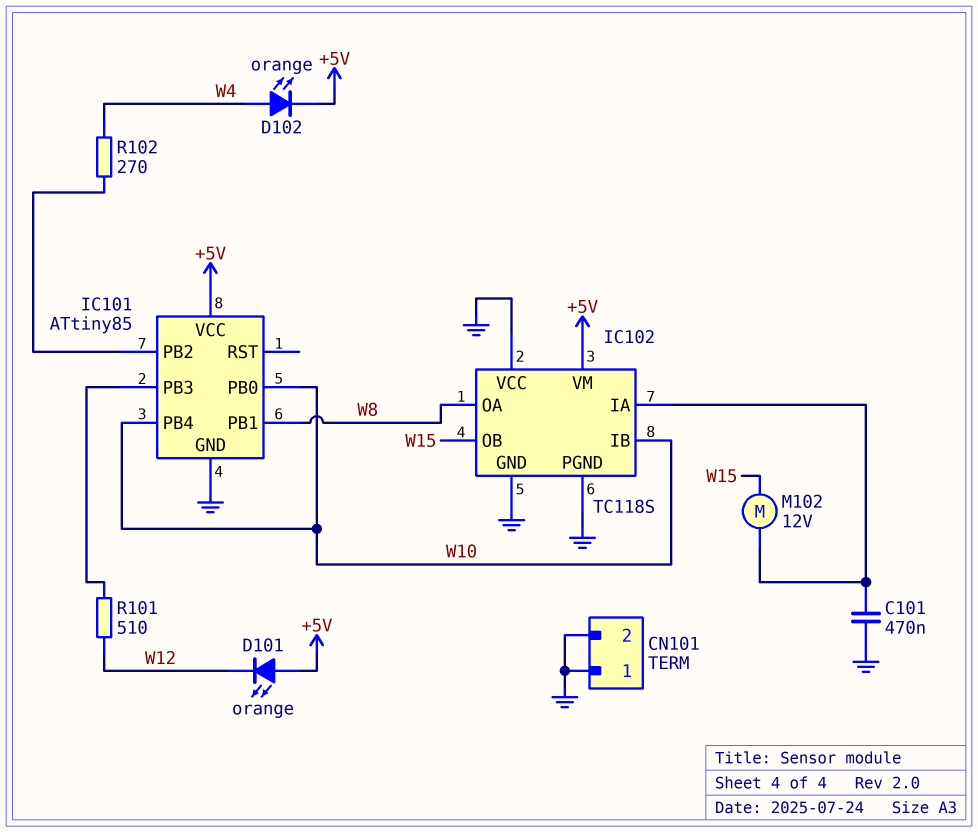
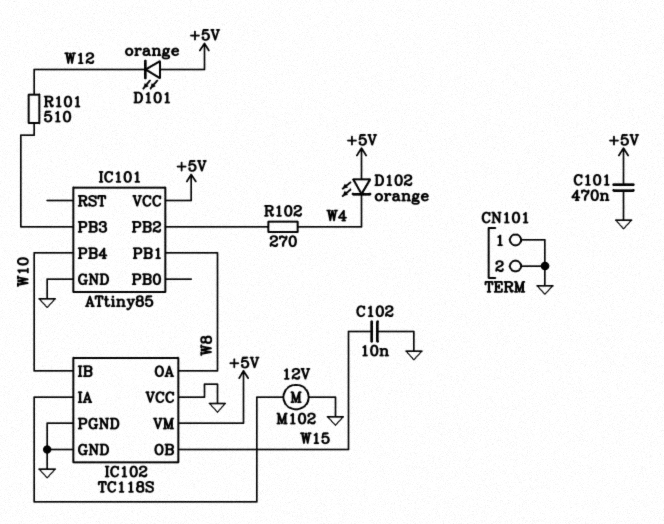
C101: 470nF (GND, IC102/IA) -> 470nF (+5V, GND)
C102: none -> 10nF (GND, W15)
D102: LED orange (A W4, K +5V) -> LED orange (A +5V, K W4)
IC101 pin PB0: W10 -> none
M102: motor 12V (IC102/IA, W15) -> motor 12V (GND, IC102/IA)

